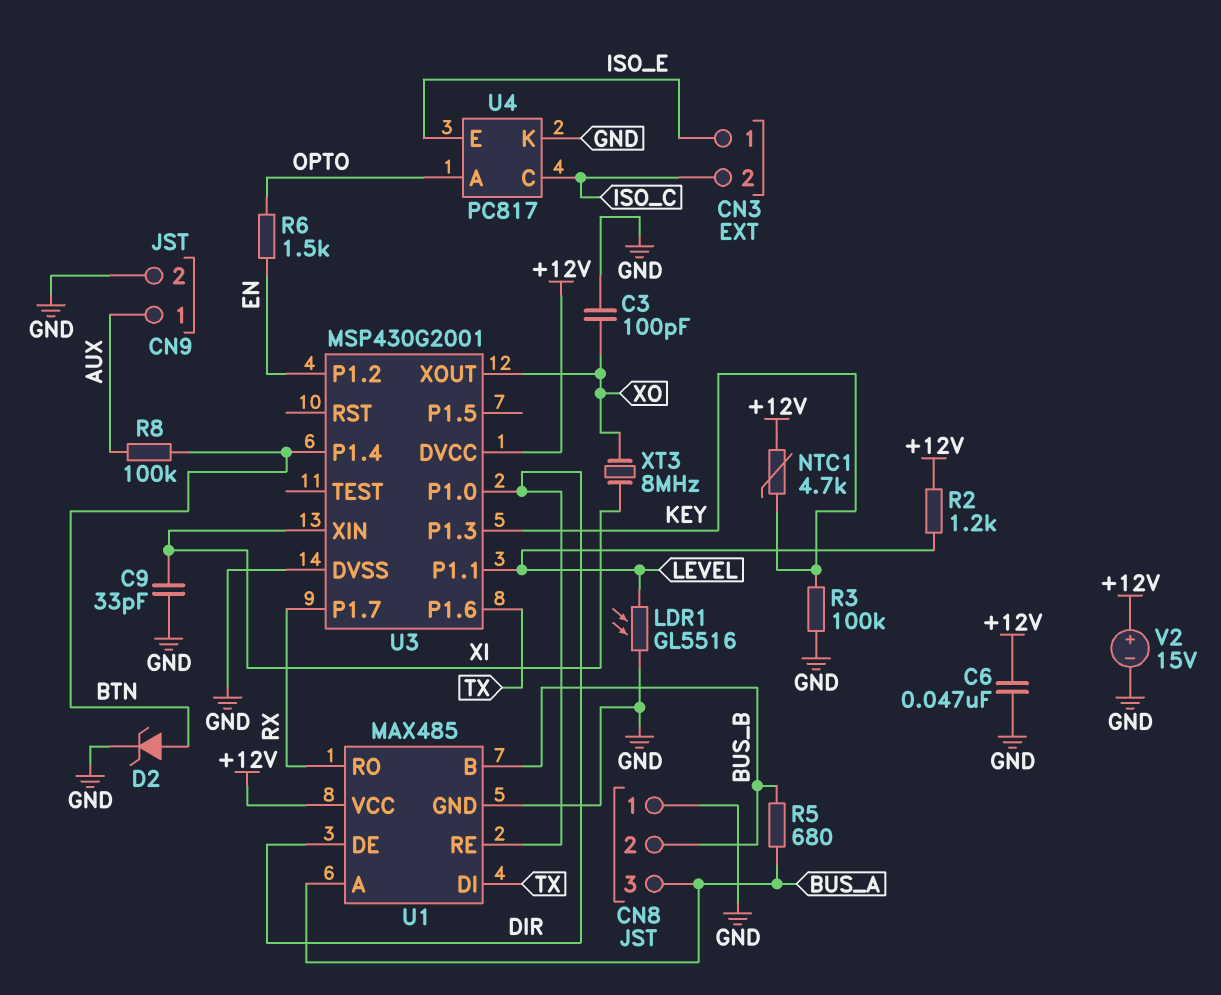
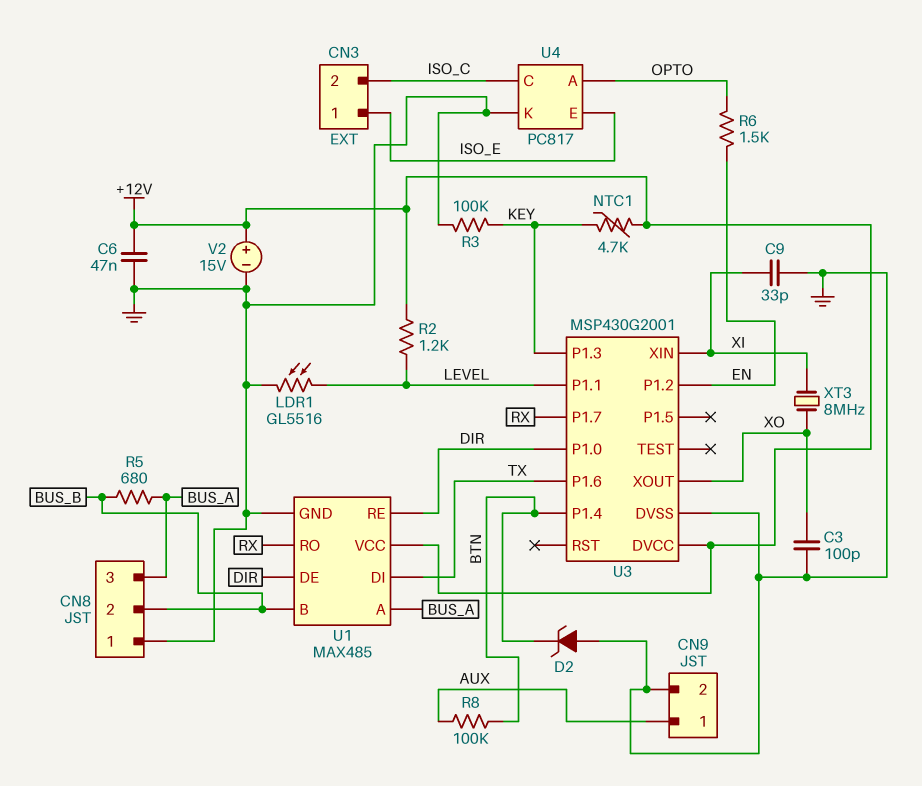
D2: zener (A BTN, K GND) -> zener (A GND, K BTN)

